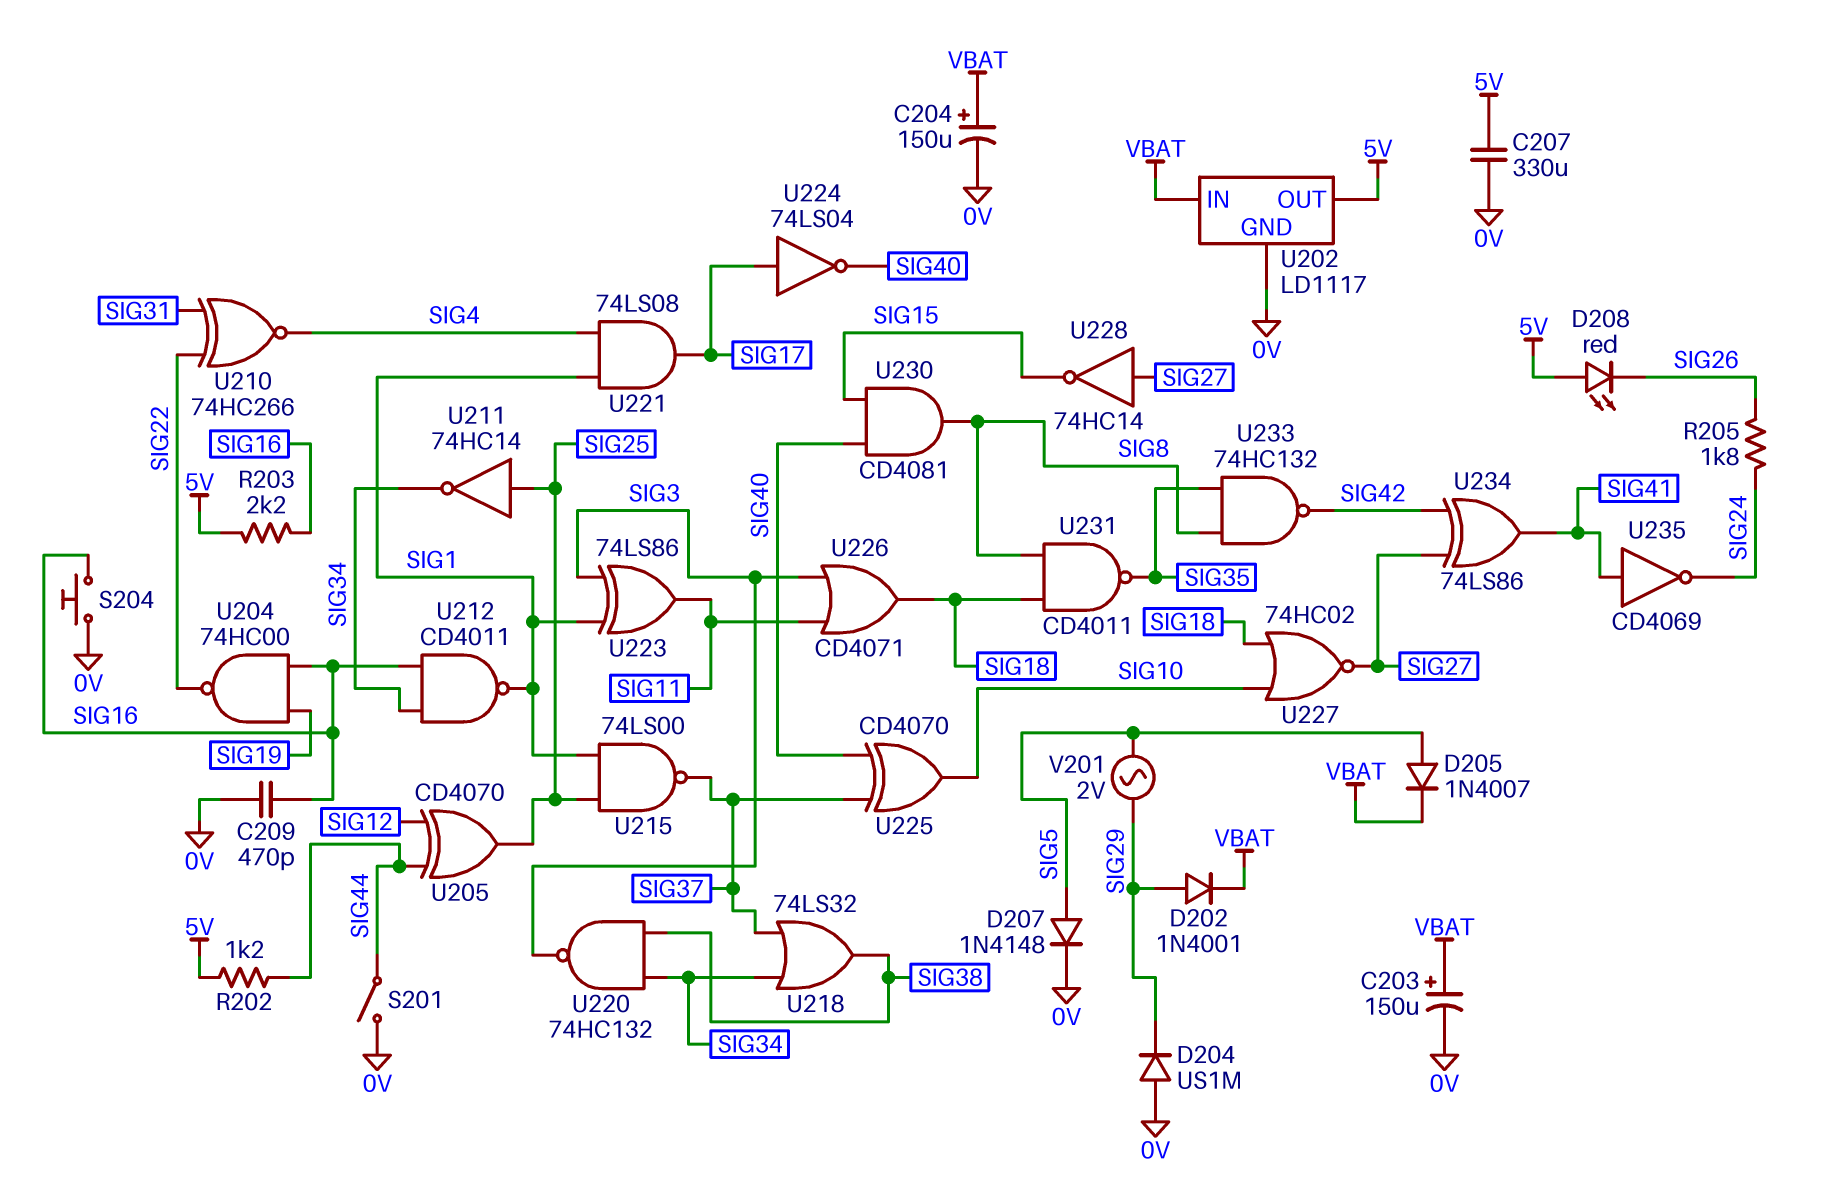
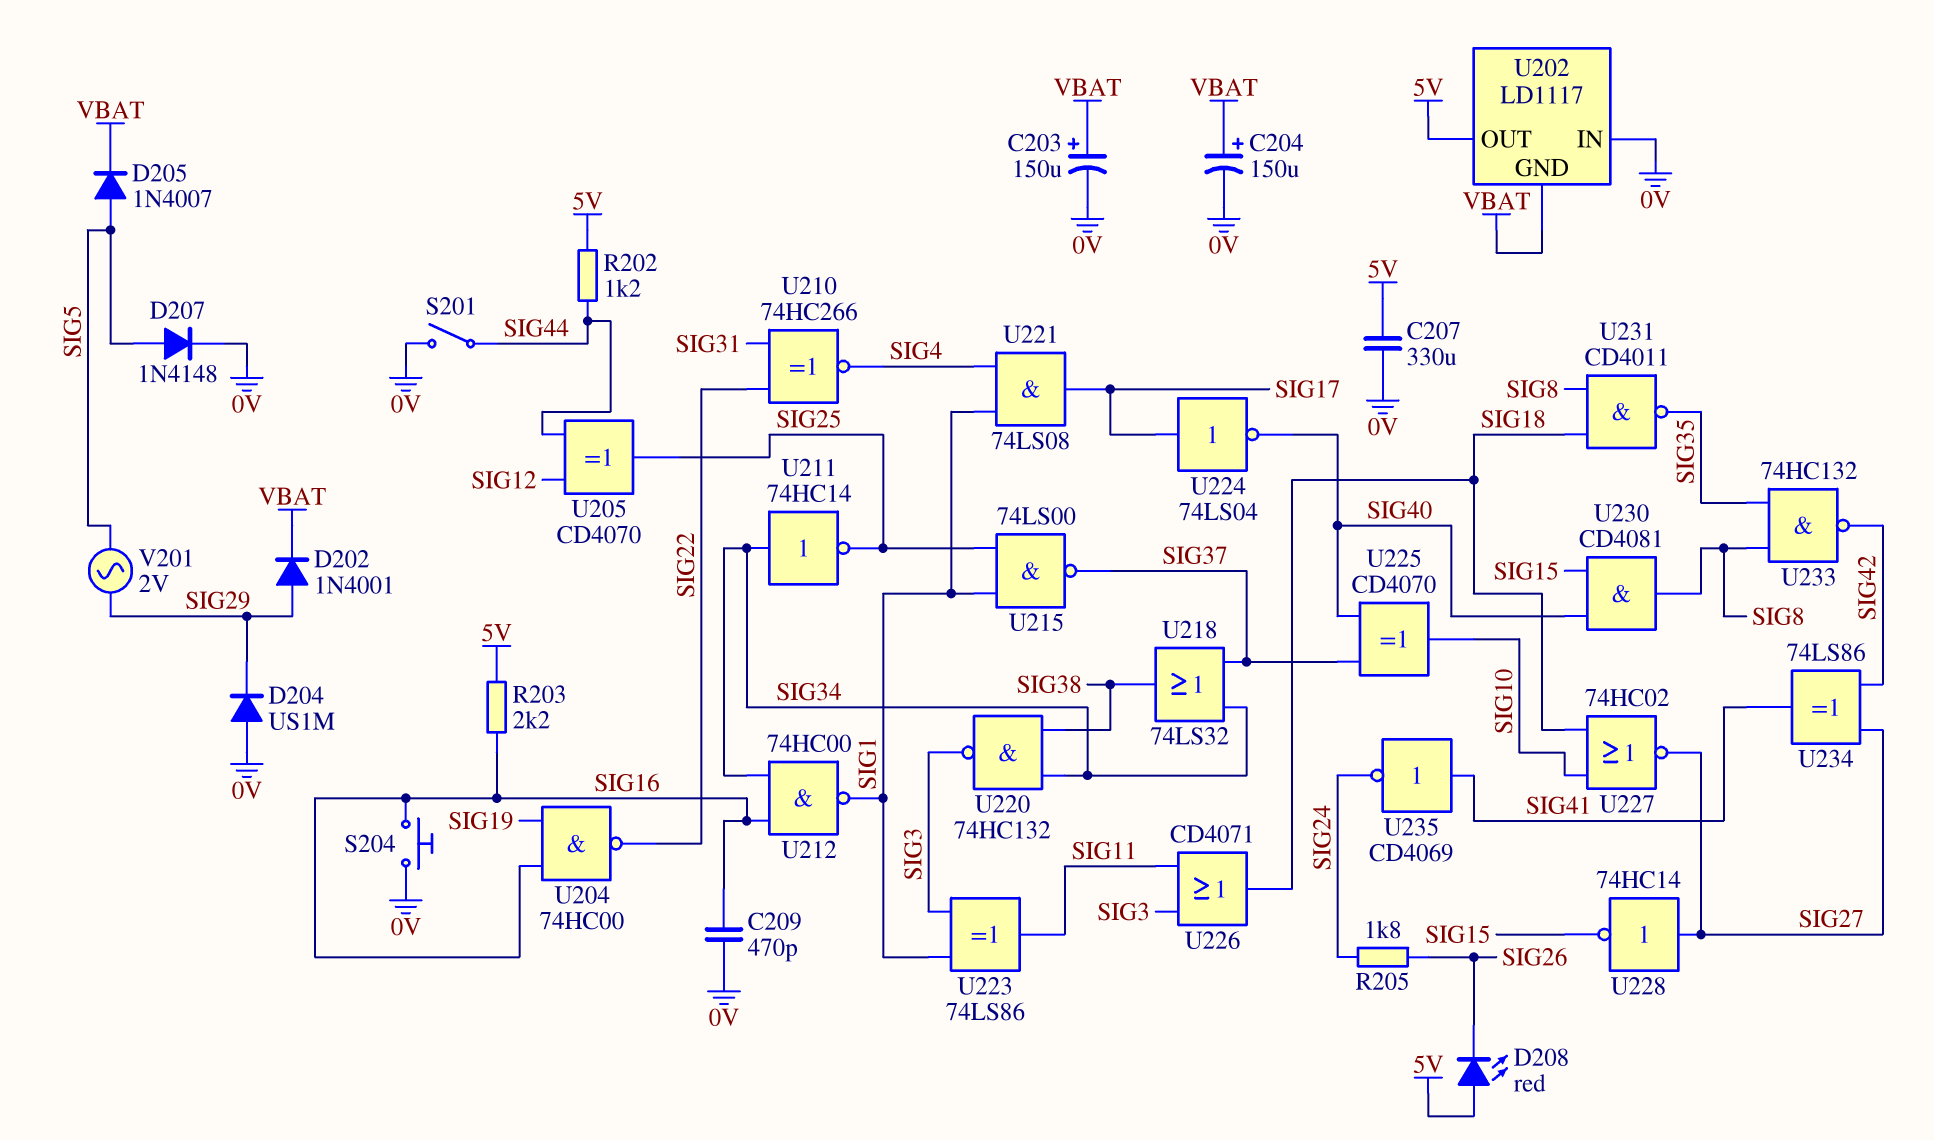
U202 pin GND: 0V -> VBAT
U202 pin IN: VBAT -> 0V
U211: NOT 74HC14 (in SIG25, out SIG34) -> NOT 74HC14 (in SIG34, out SIG25)
U212: NAND CD4011 (in SIG16, in SIG34, out SIG1) -> NAND 74HC00 (in SIG16, in SIG34, out SIG1)

